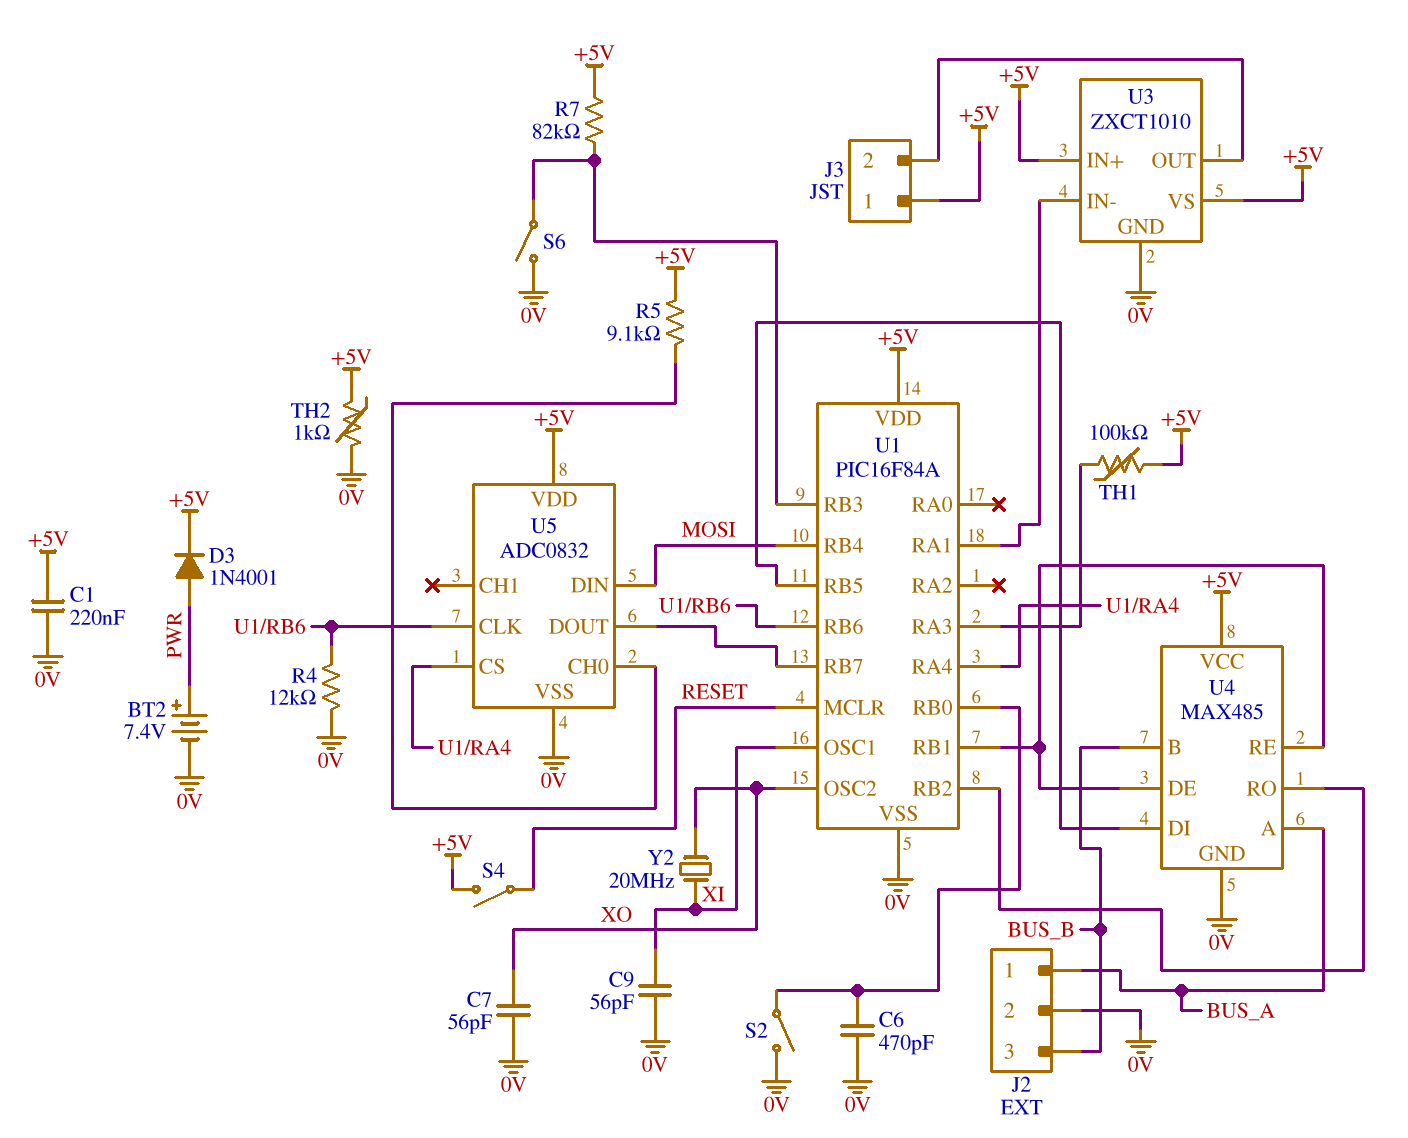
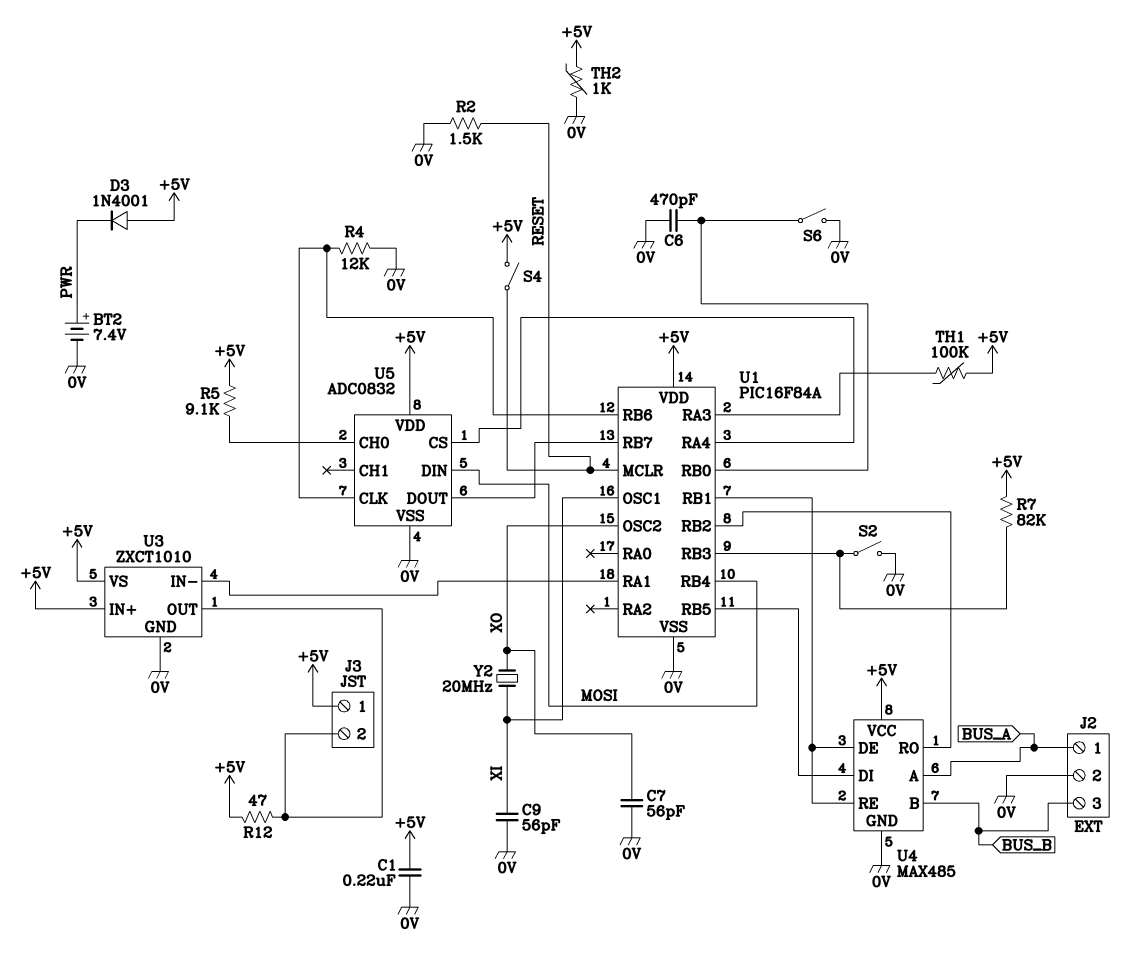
D3: diode 1N4001 (A PWR, K +5V) -> diode 1N4001 (A +5V, K PWR)
R2: none -> 1.5k (0V, RESET)
R12: none -> 47 (+5V, J3/2)
S2: switch (0V, U1/RB0) -> switch (0V, U1/RB3)
S6: switch (0V, U1/RB3) -> switch (0V, U1/RB0)

